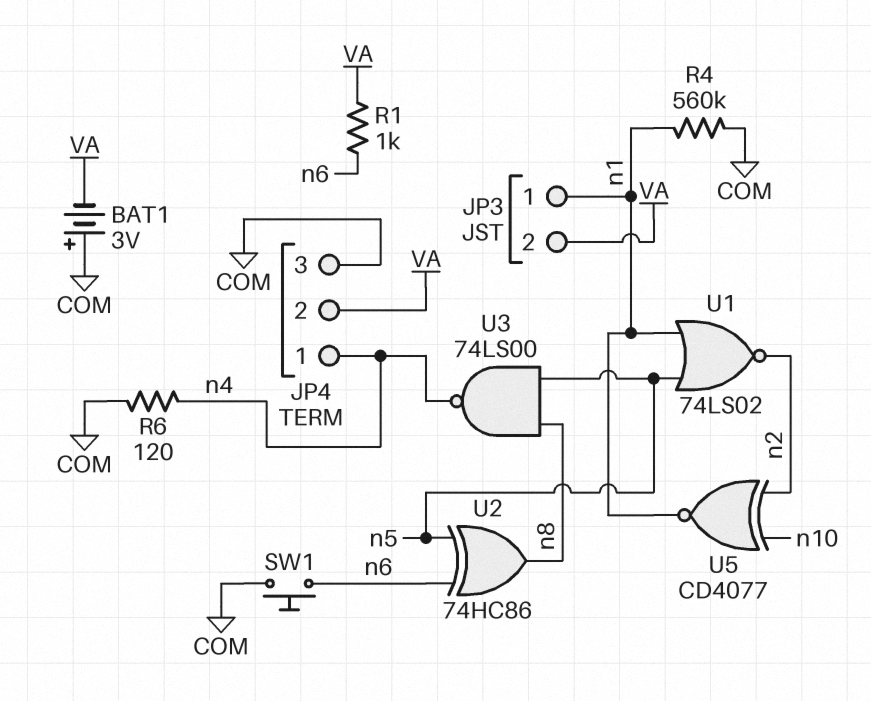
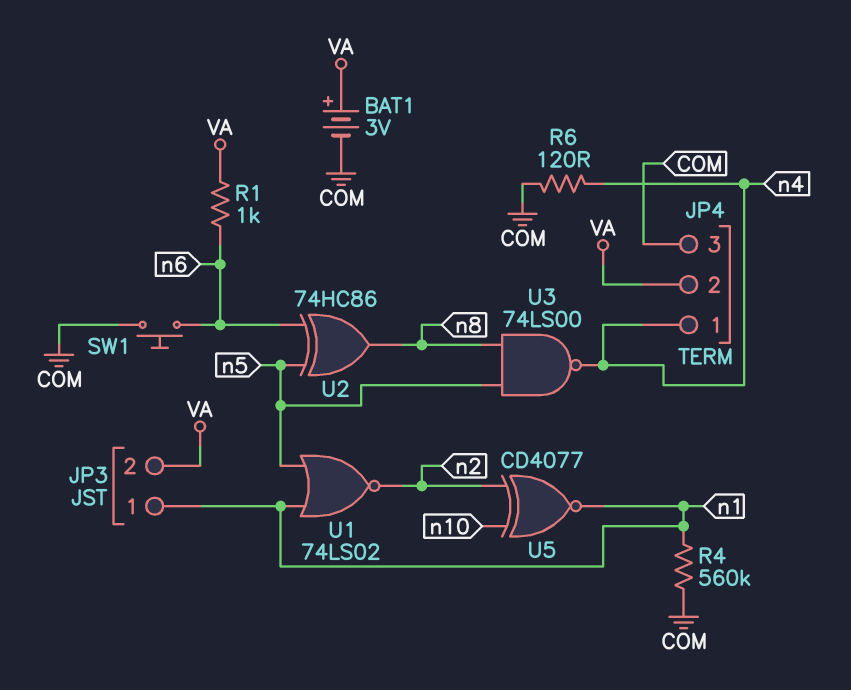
BAT1: 3V (plus COM, minus VA) -> 3V (plus VA, minus COM)

